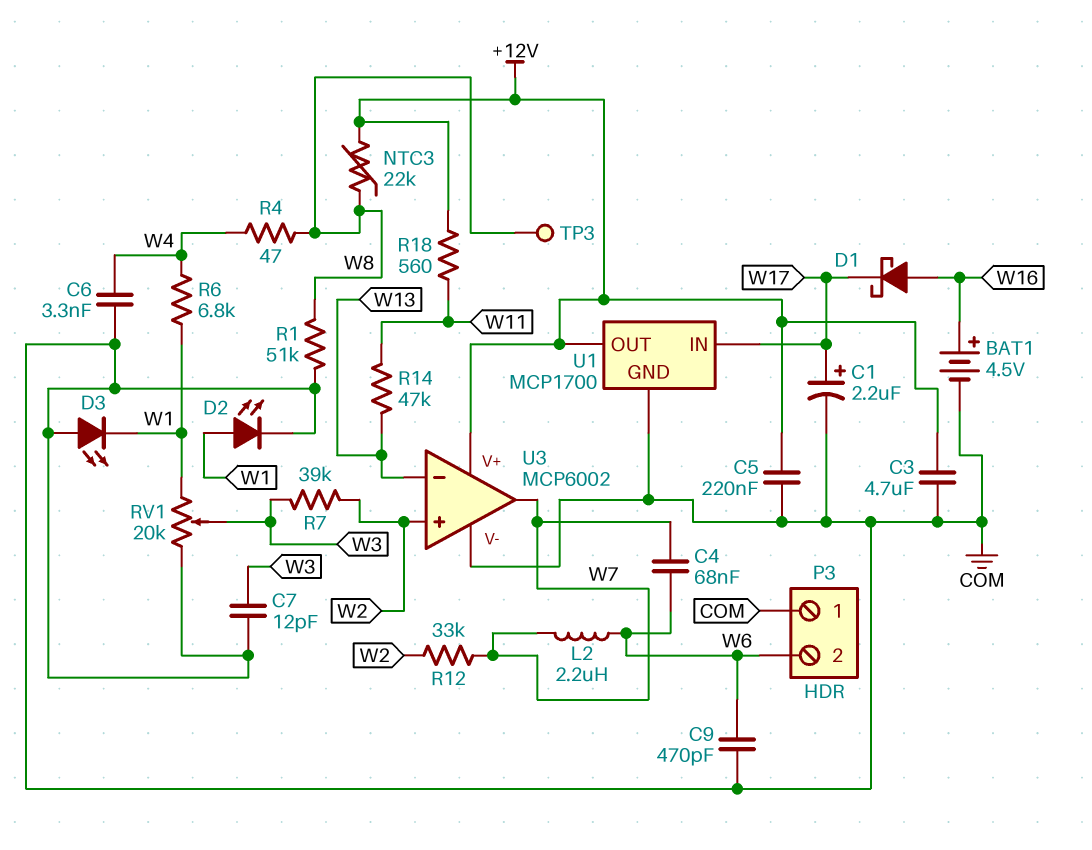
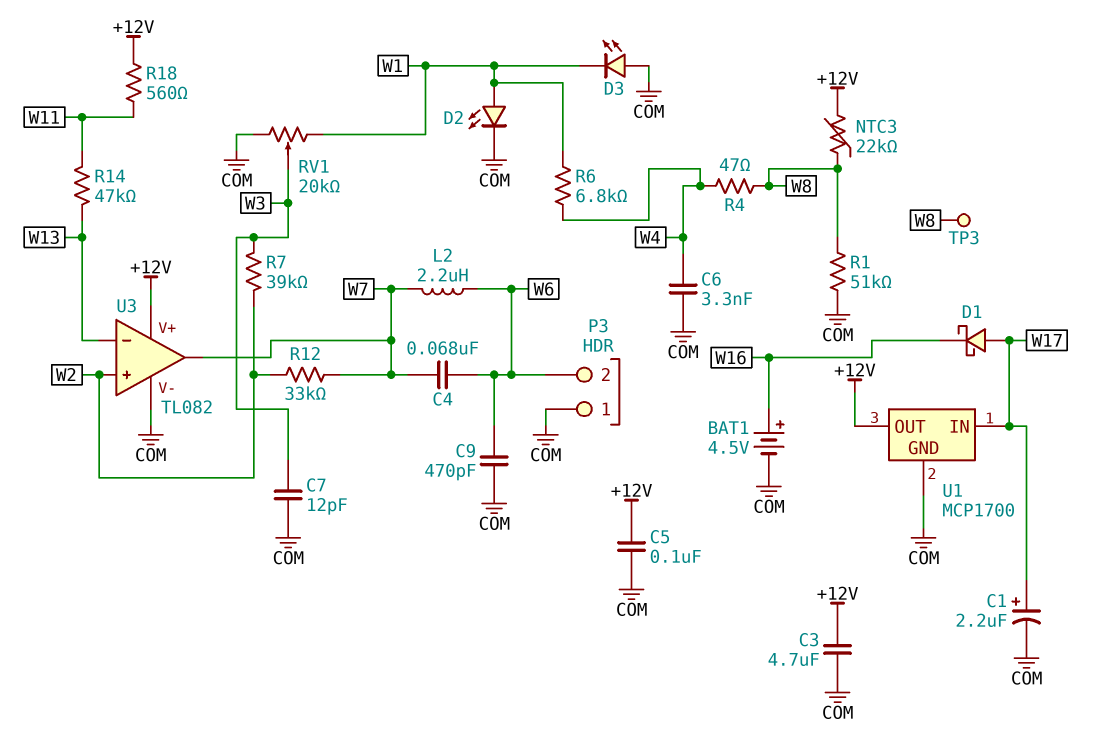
C5: 220nF (+12V, COM) -> 100nF (+12V, COM)
D1: schottky (A W16, K W17) -> schottky (A W17, K W16)
U3: MCP6002 -> TL082

